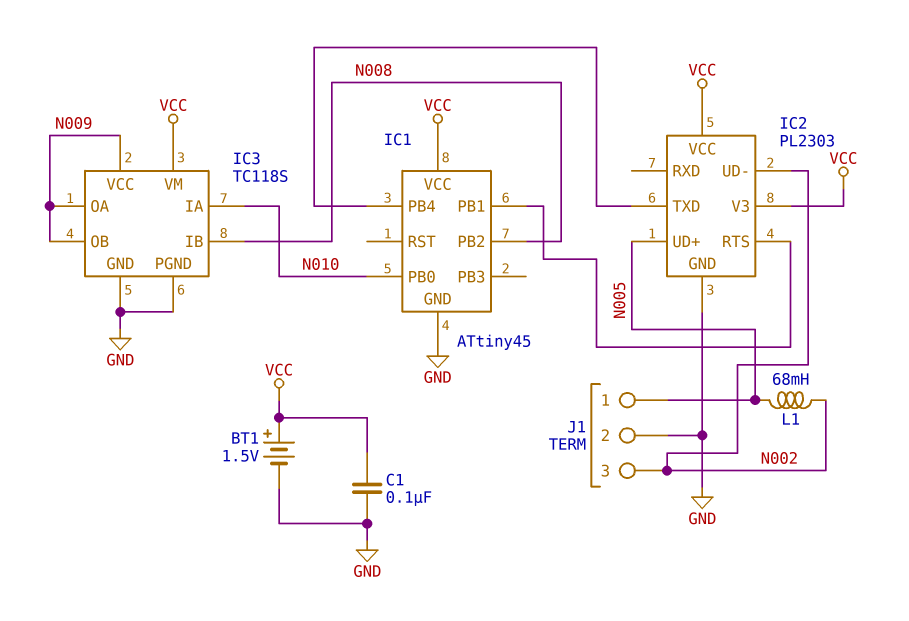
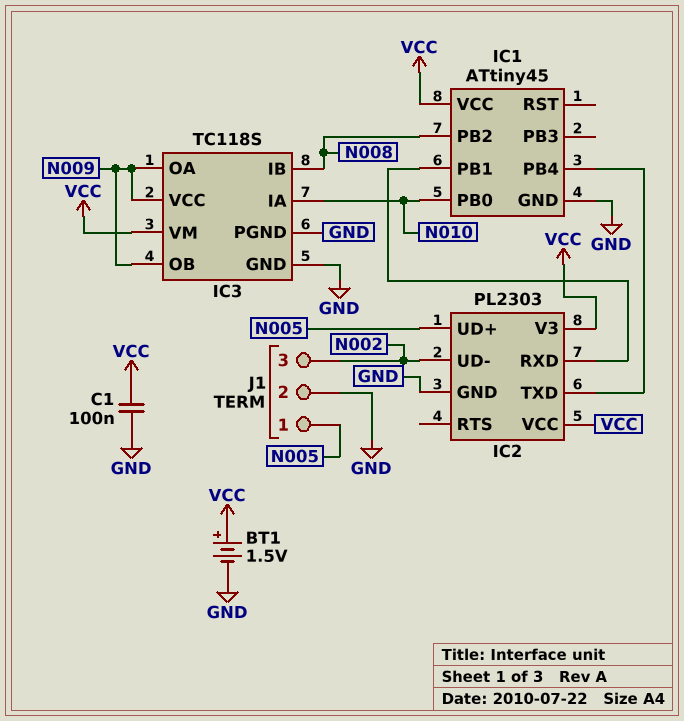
IC2 pin RTS: IC1/PB1 -> none
IC2 pin RXD: none -> IC1/PB1
L1: 68mH (N002, N005) -> none

